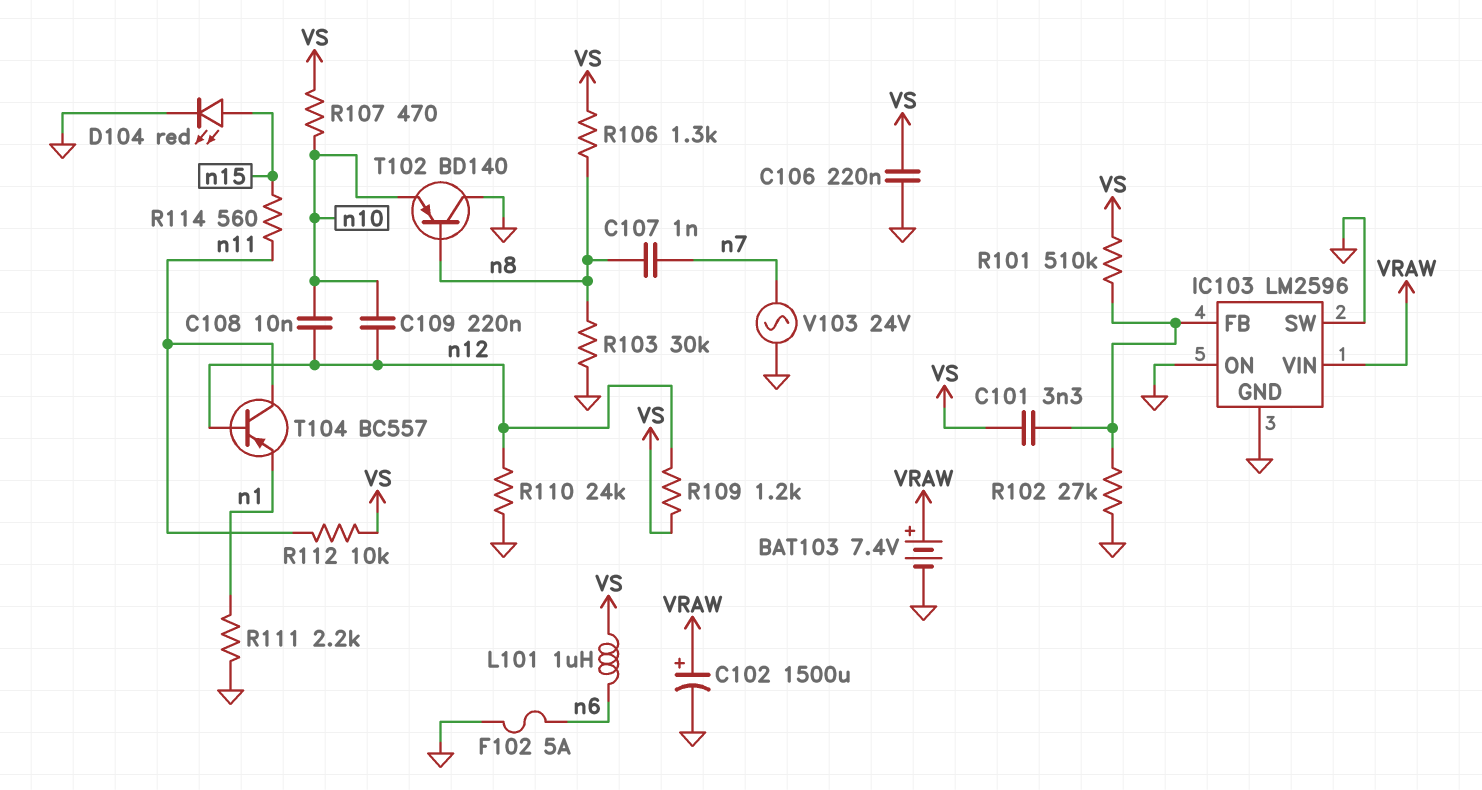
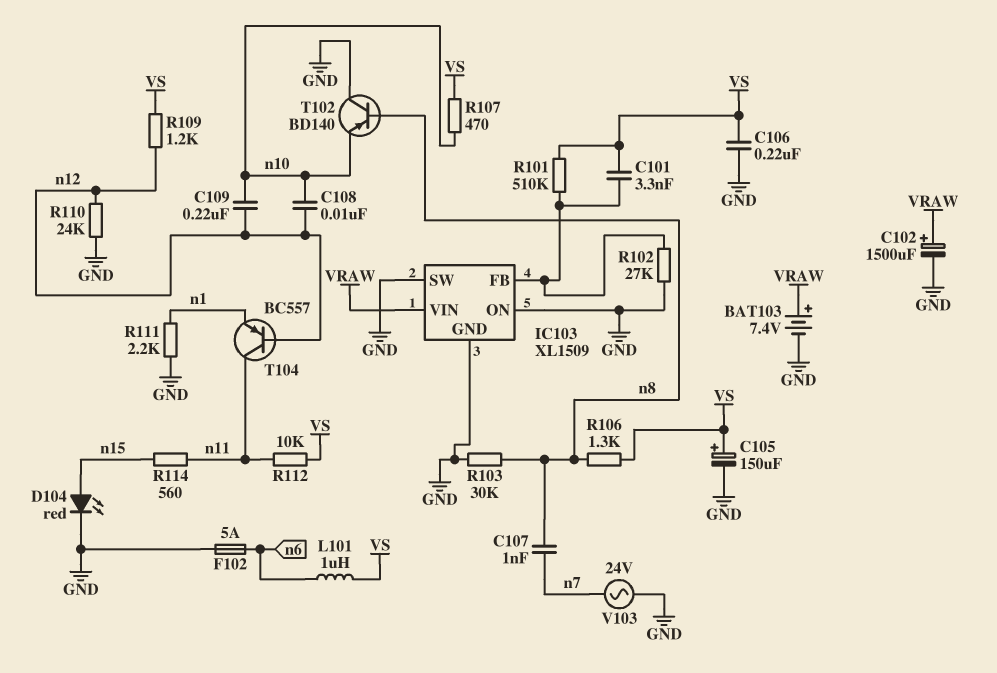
C105: none -> 150uF (plus VS, minus GND)
IC103: LM2596 -> XL1509

